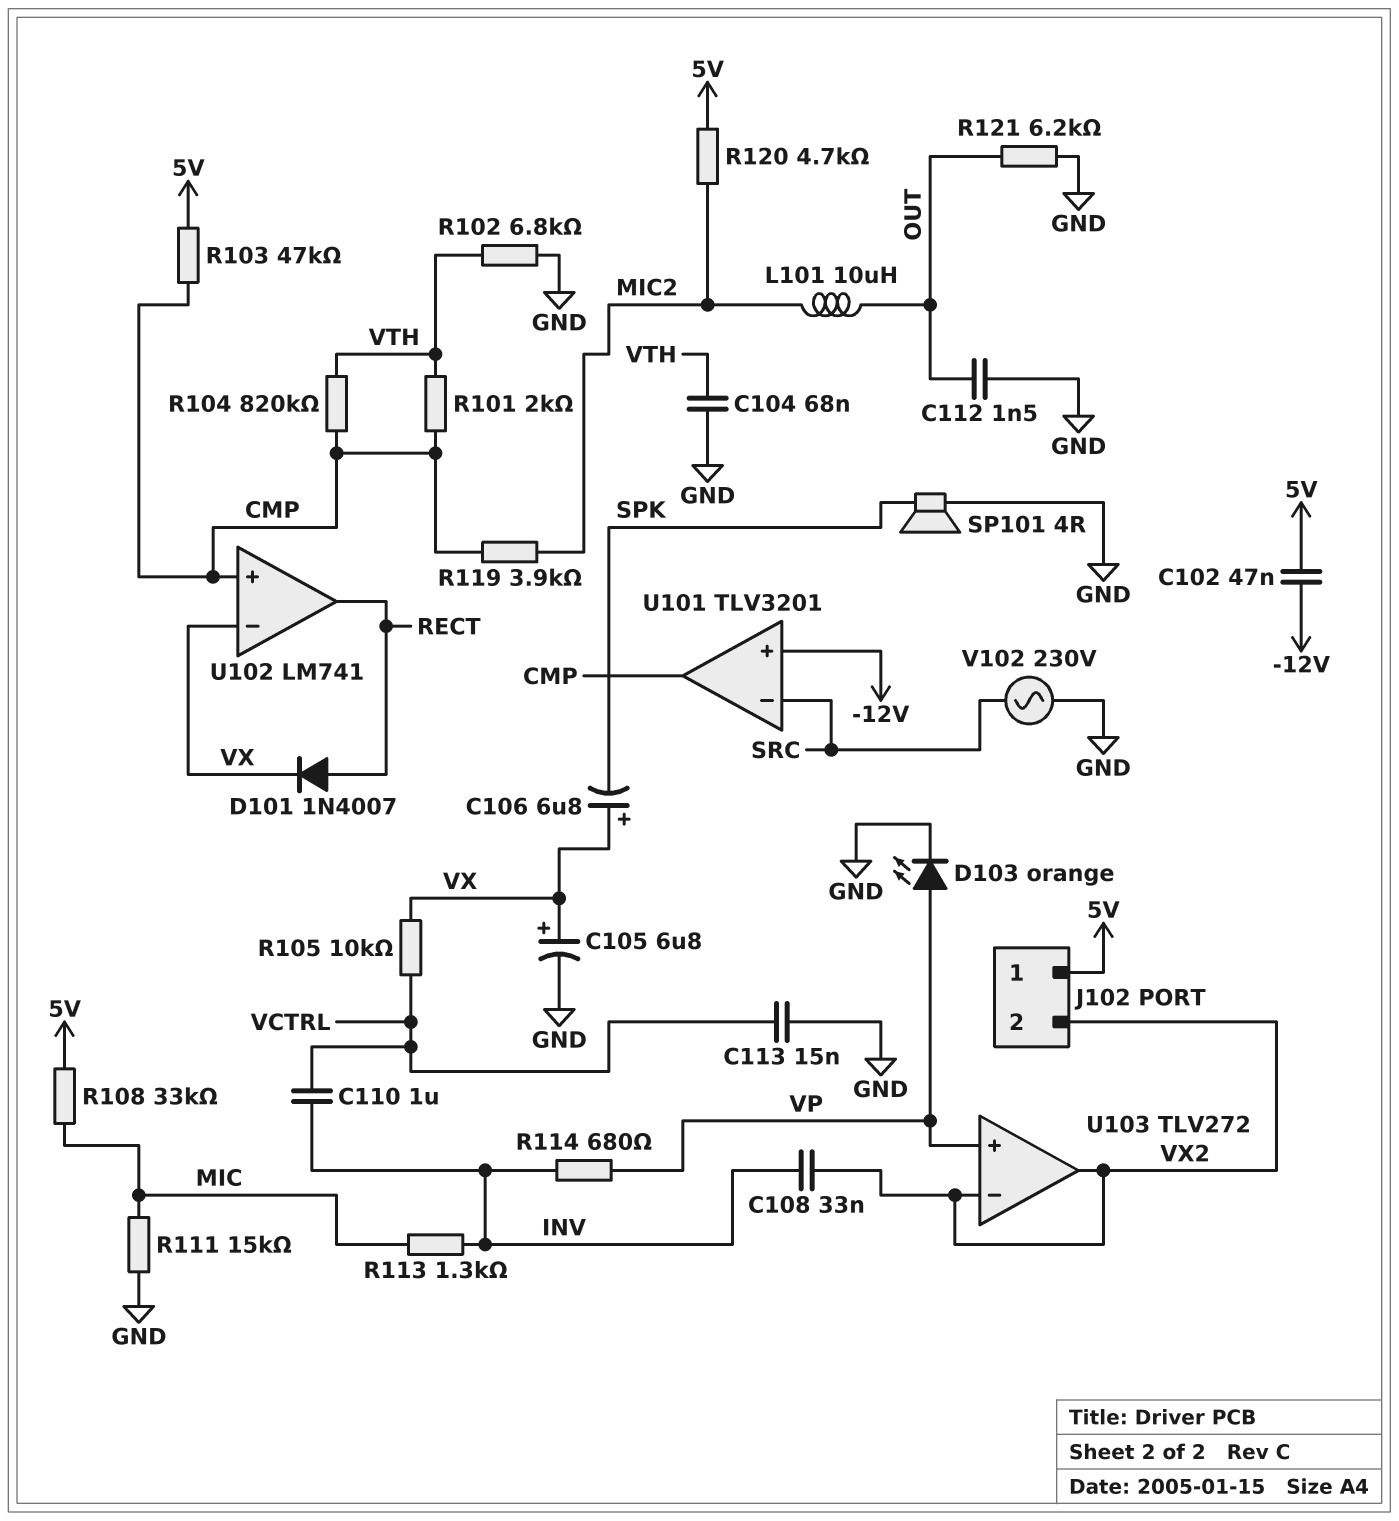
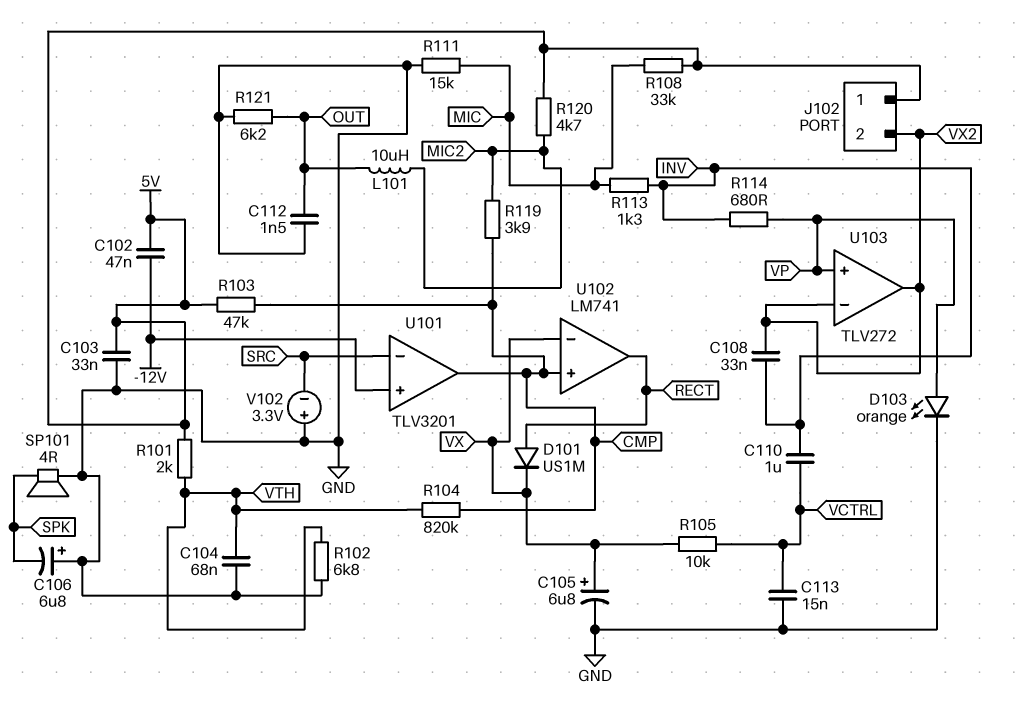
C103: none -> 33nF (5V, GND)
C106: 6.8uF (plus VX, minus SPK) -> 6.8uF (plus GND, minus SPK)
D101: diode 1N4007 (A RECT, K VX) -> diode US1M (A RECT, K VX)
R101: 2k (CMP, VTH) -> 2k (5V, VTH)
V102: AC 230V (GND, SRC) -> 3.3V (plus GND, minus SRC)

